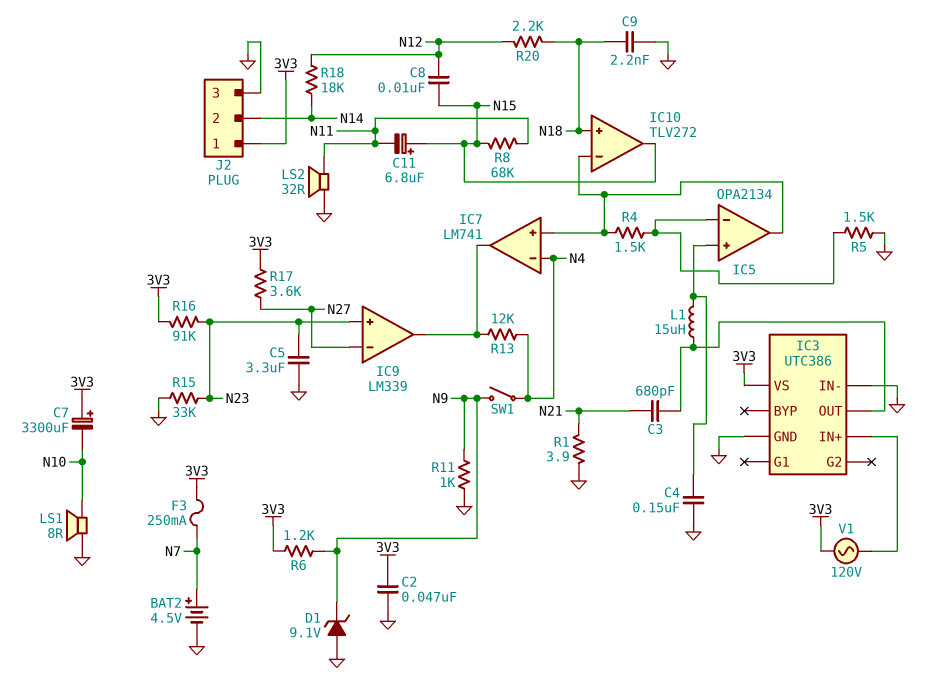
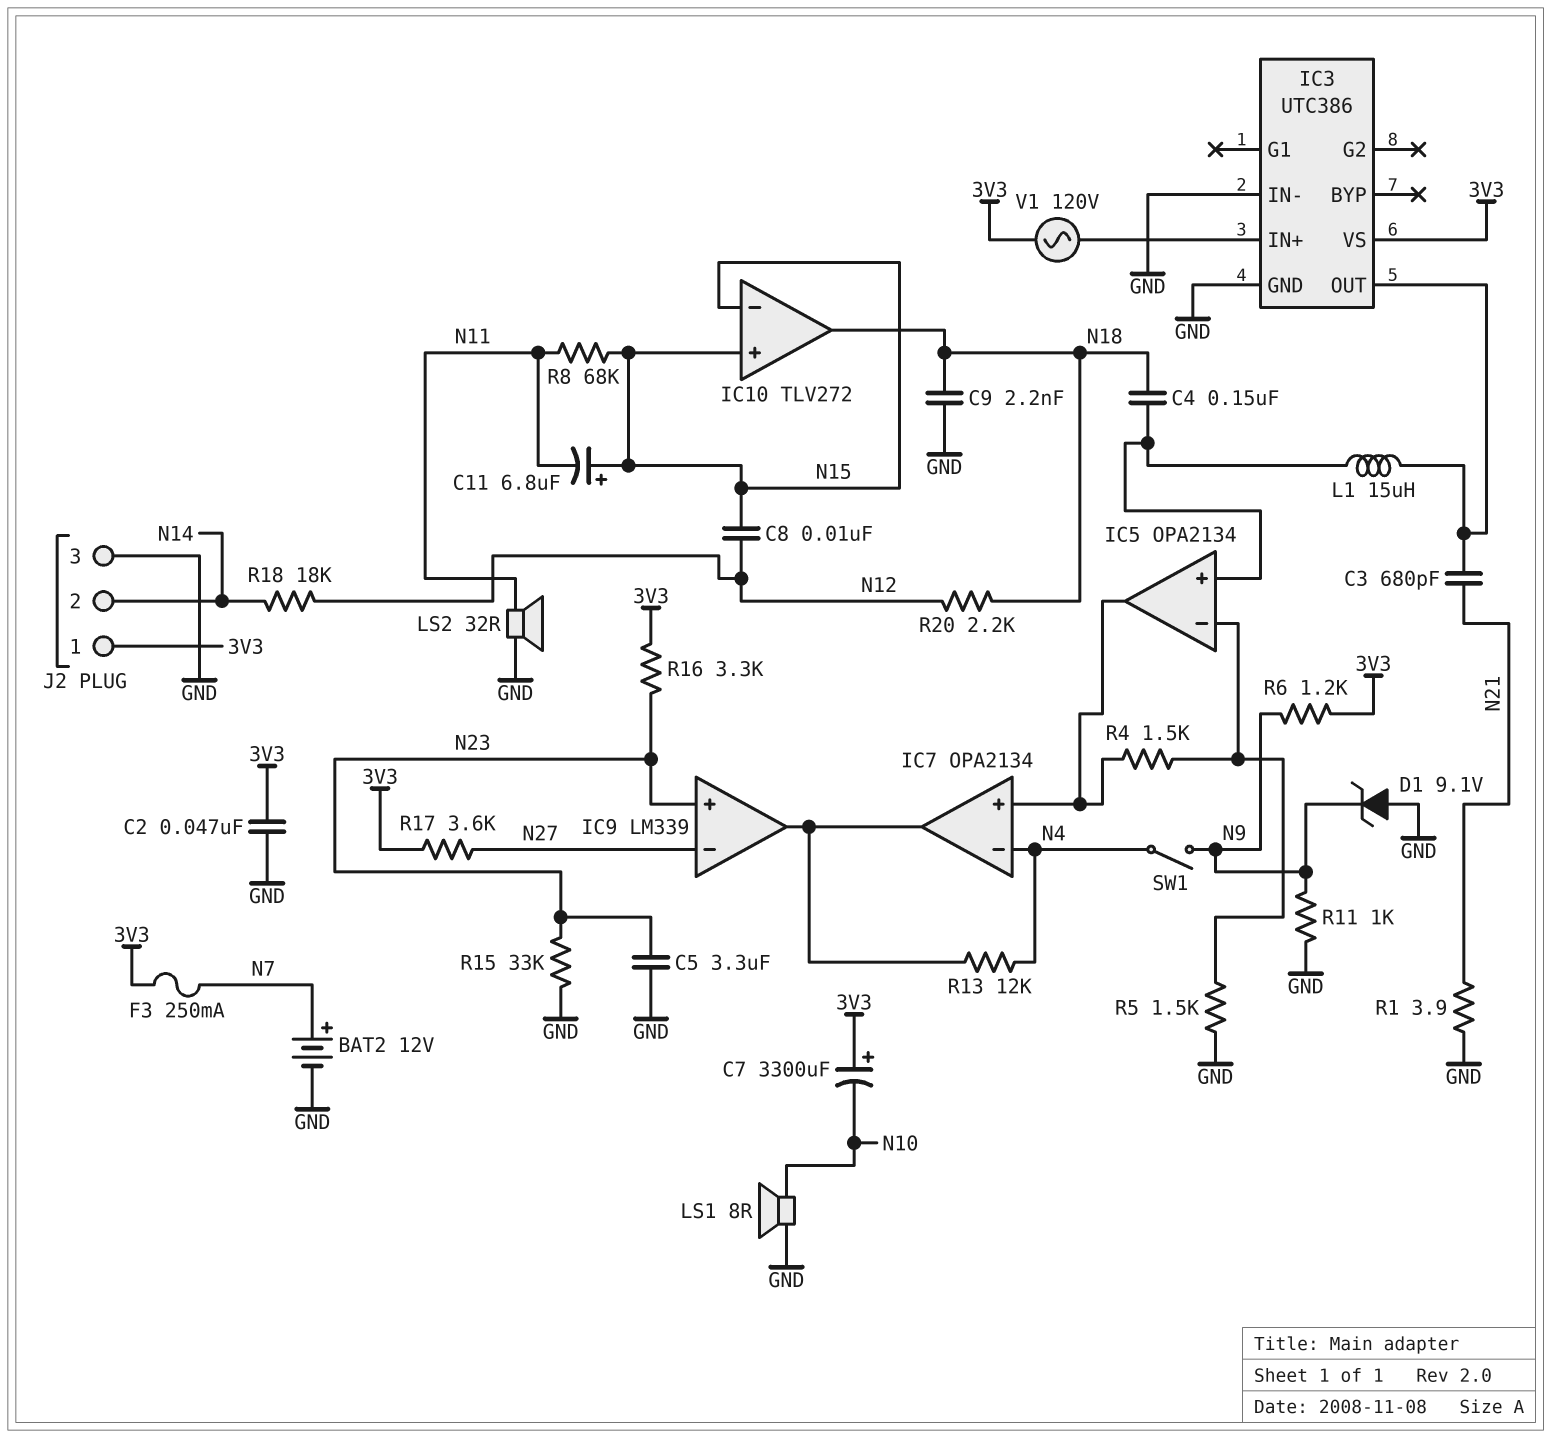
BAT2: 4.5V (plus N7, minus GND) -> 12V (plus N7, minus GND)
C4: 150nF (GND, IC5/in+) -> 150nF (IC5/in+, N18)
IC7: LM741 -> OPA2134
IC10 pin in+: N18 -> N15
IC10 pin in-: IC5/out -> N15
IC10 pin out: N15 -> N18
R16: 91k (3V3, N23) -> 3.3k (3V3, N23)

